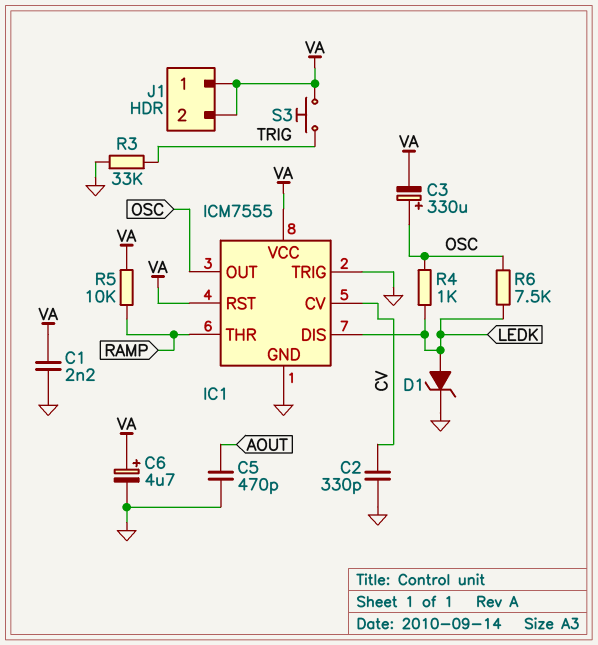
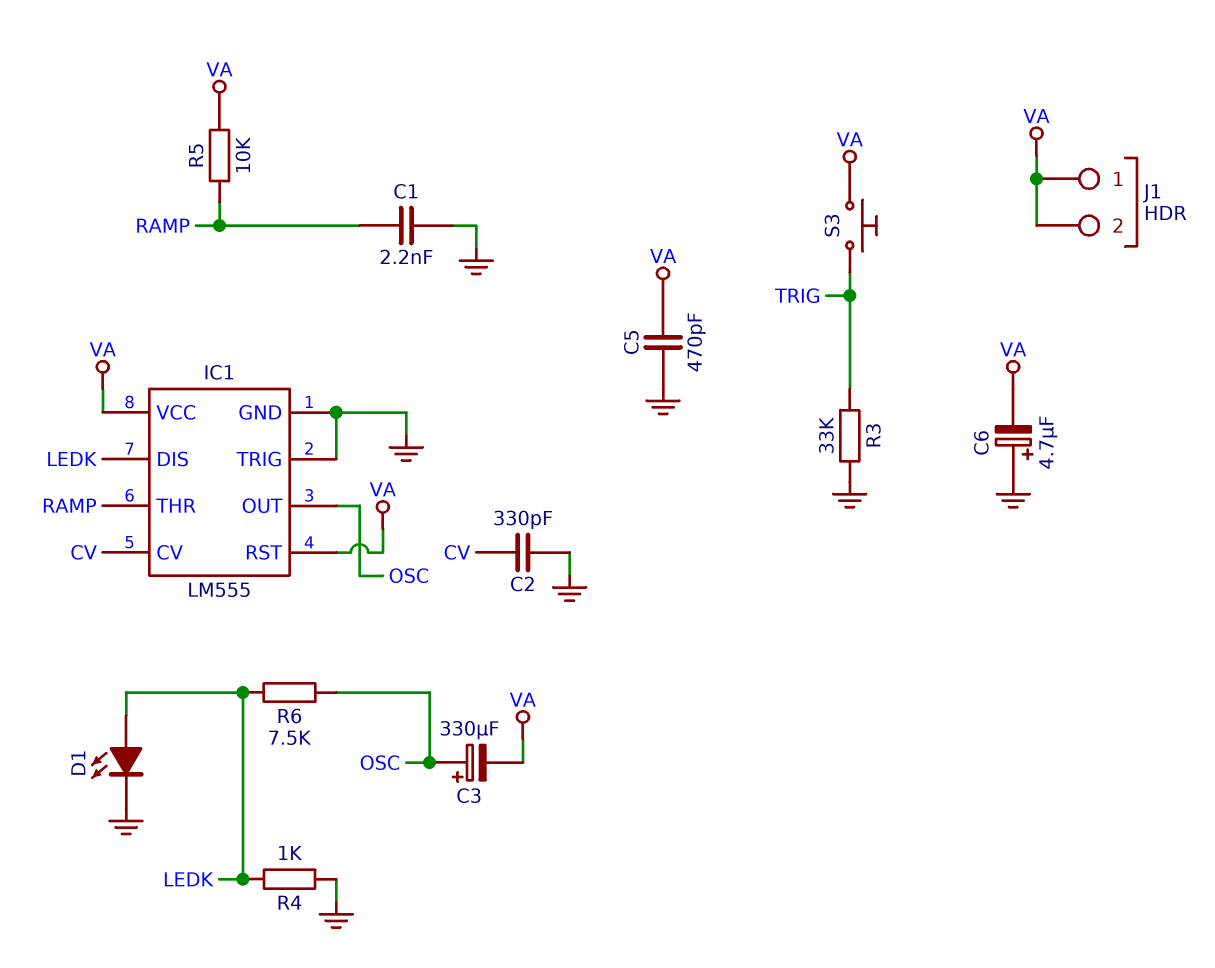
C1: 2.2nF (GND, VA) -> 2.2nF (GND, RAMP)
C5: 470pF (AOUT, GND) -> 470pF (GND, VA)
C6: 4.7uF (plus VA, minus GND) -> 4.7uF (plus GND, minus VA)
D1: zener (A LEDK, K GND) -> LED (A LEDK, K GND)
IC1: ICM7555 -> LM555
R4: 1k (LEDK, OSC) -> 1k (GND, LEDK)

